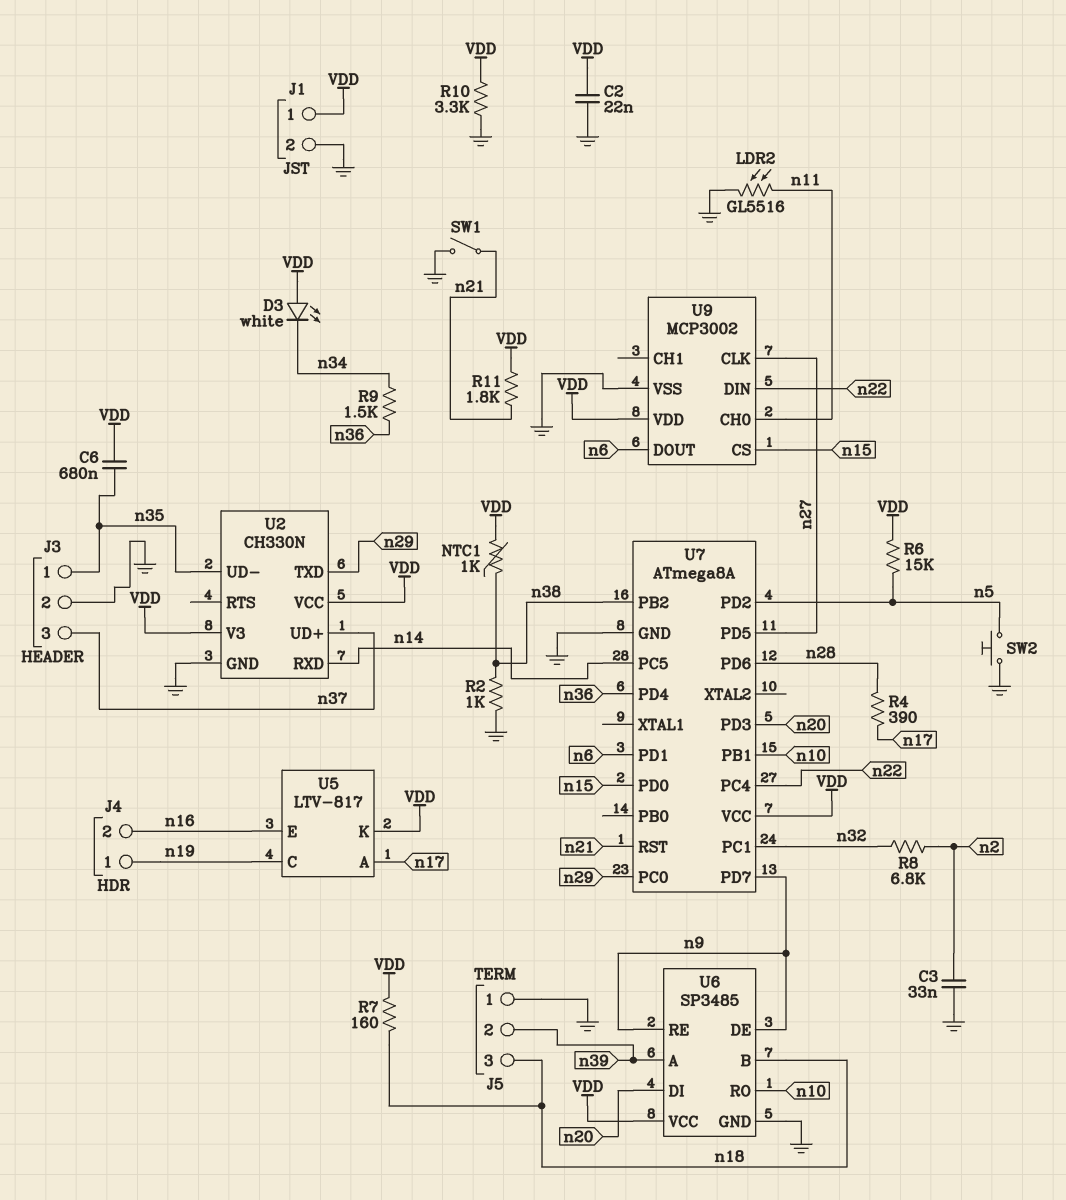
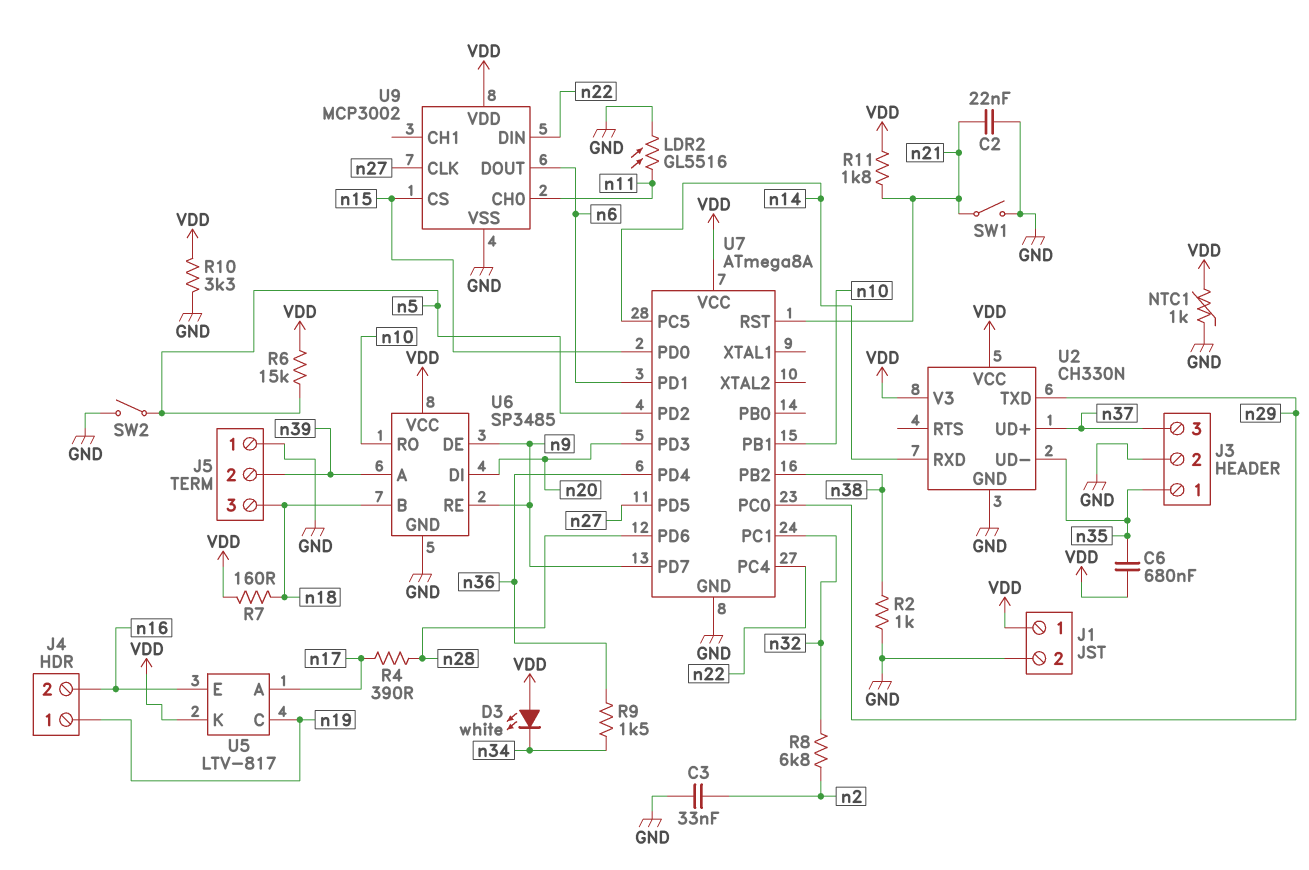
C2: 22nF (GND, VDD) -> 22nF (GND, n21)
NTC1: 1k (VDD, n38) -> 1k (GND, VDD)
SW2: button (GND, n5) -> switch (GND, n5)

